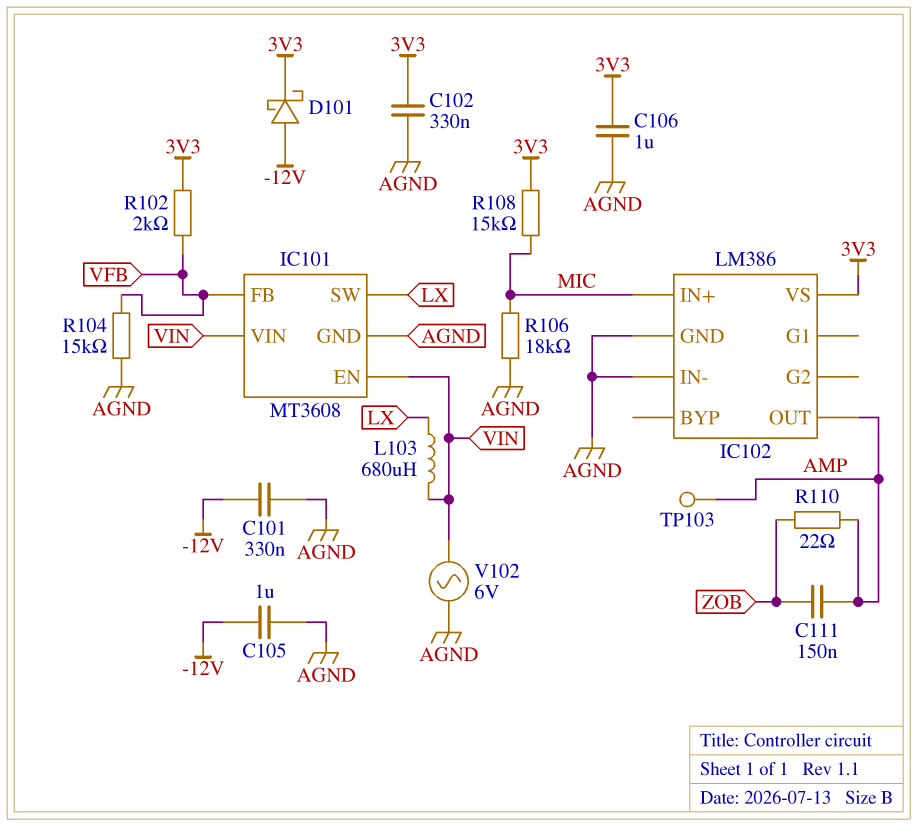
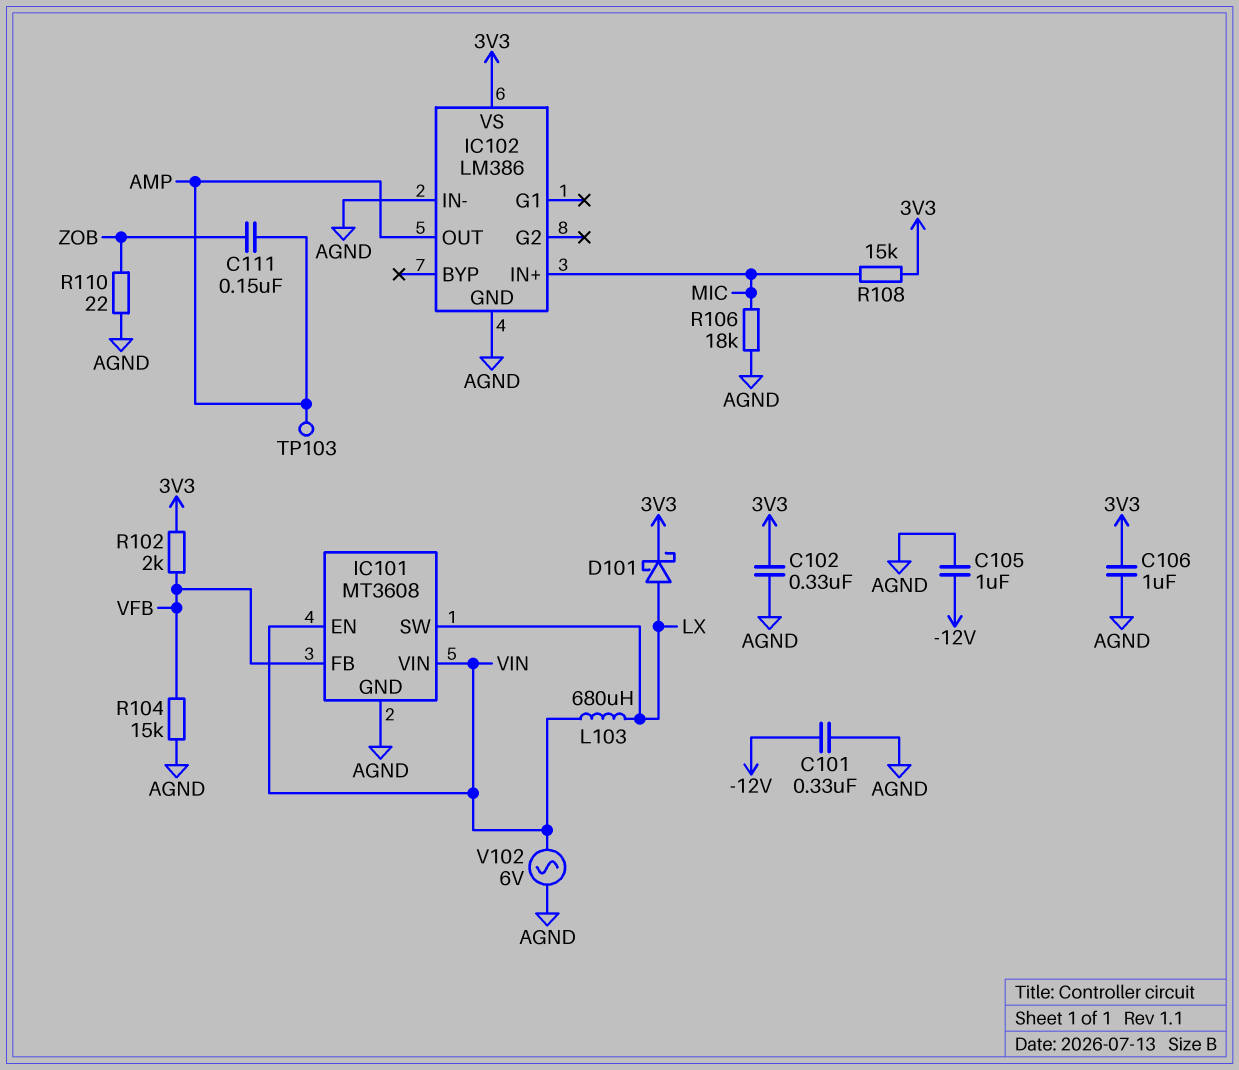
D101: schottky (A -12V, K 3V3) -> schottky (A LX, K 3V3)
R110: 22 (AMP, ZOB) -> 22 (AGND, ZOB)

